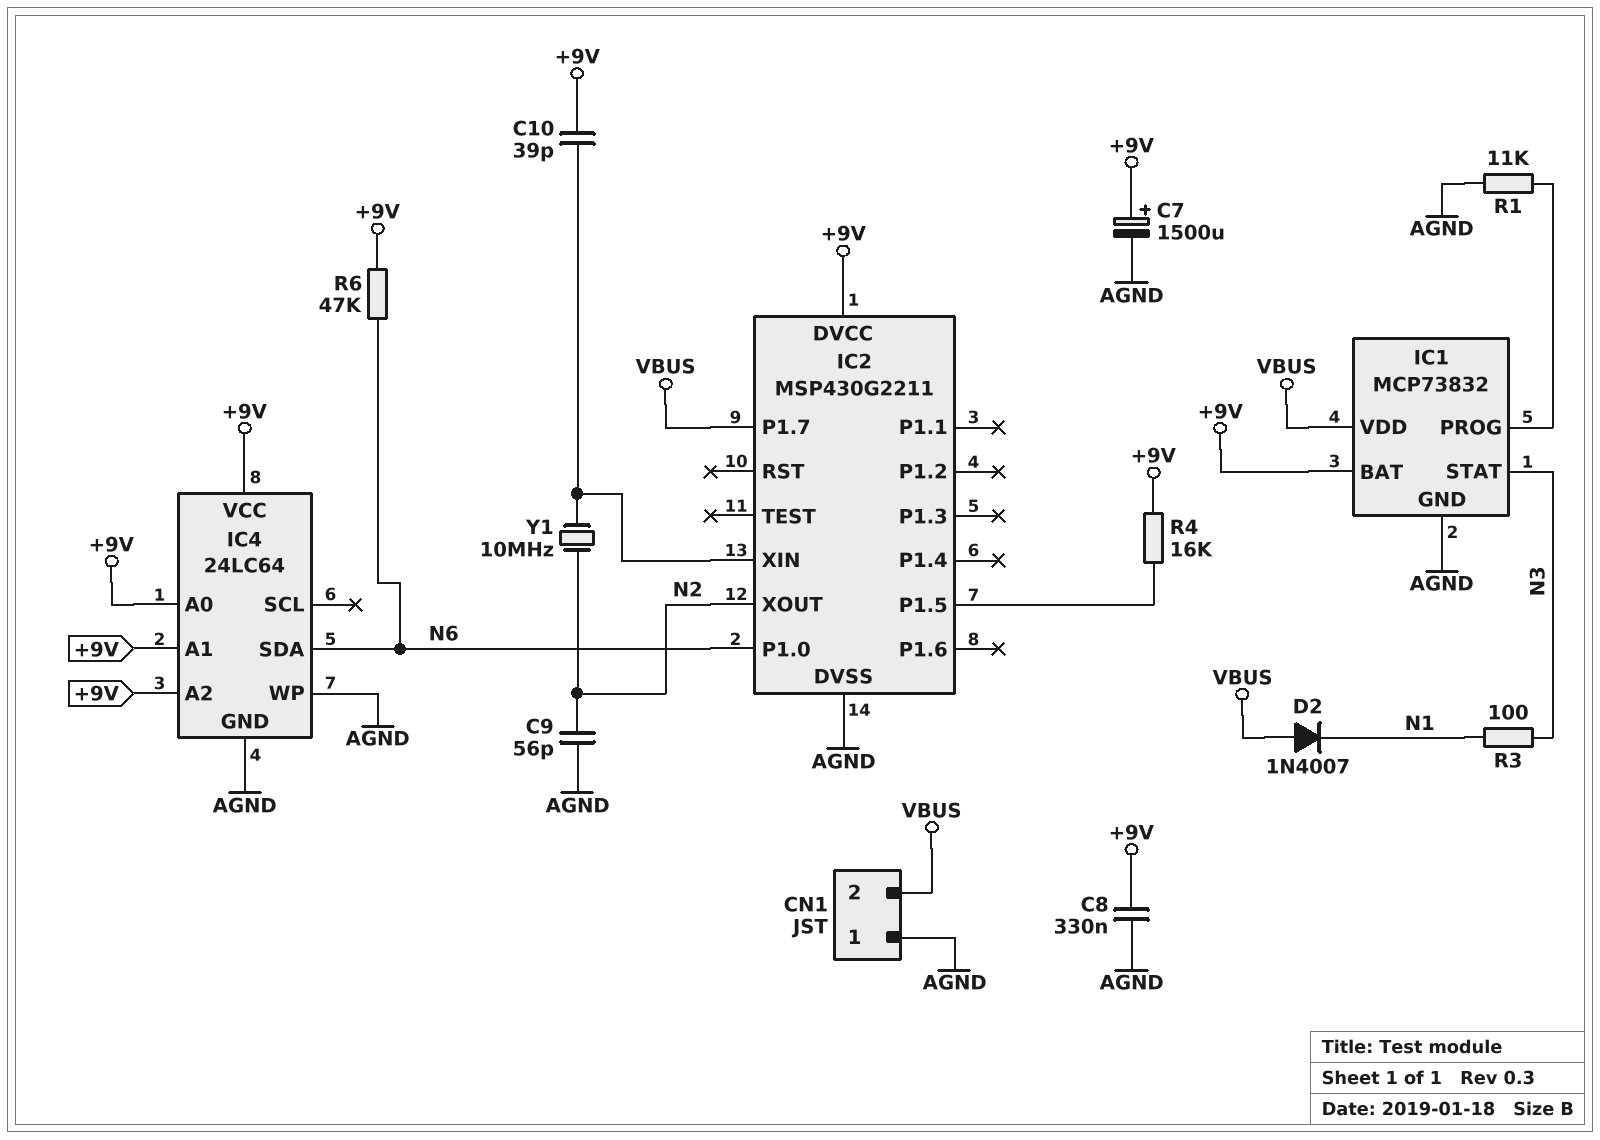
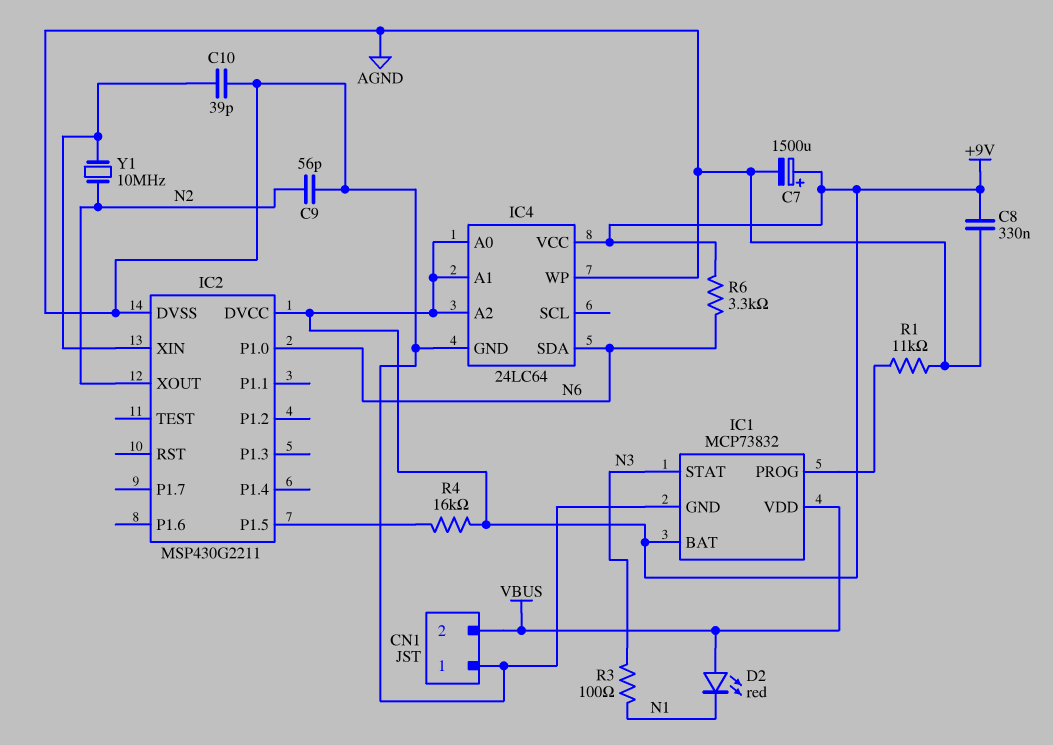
C10: 39pF (+9V, IC2/XIN) -> 39pF (AGND, IC2/XIN)
D2: diode 1N4007 (A VBUS, K N1) -> LED red (A VBUS, K N1)
IC2 pin P1.7: VBUS -> none
R6: 47k (+9V, N6) -> 3.3k (+9V, N6)

